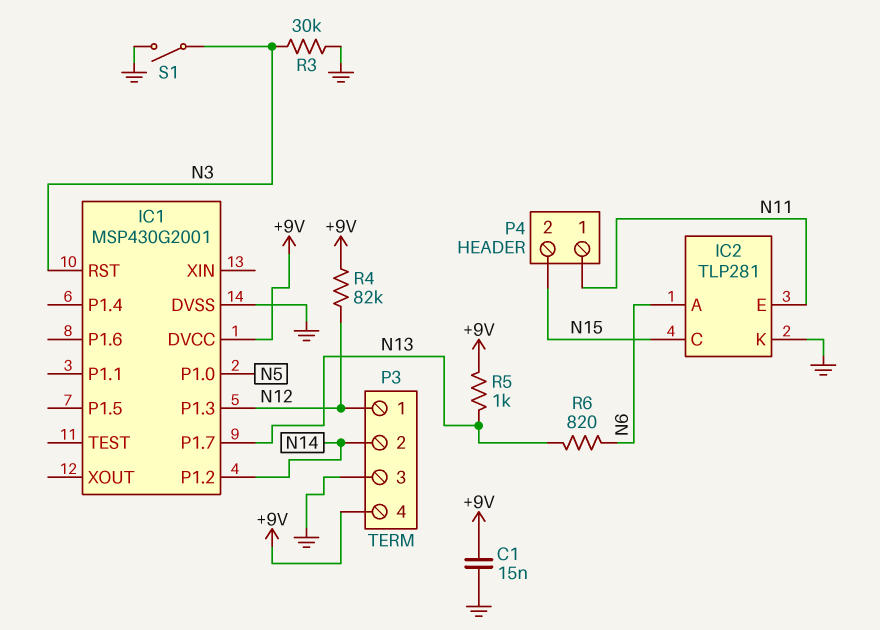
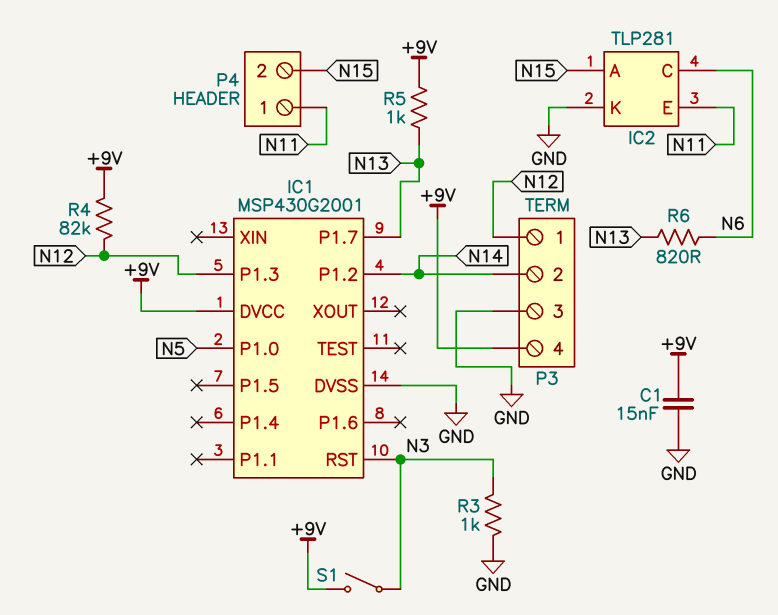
IC2 pin A: N6 -> N15
IC2 pin C: N15 -> N6
R3: 30k (GND, N3) -> 1k (GND, N3)
S1: switch (GND, N3) -> switch (+9V, N3)

